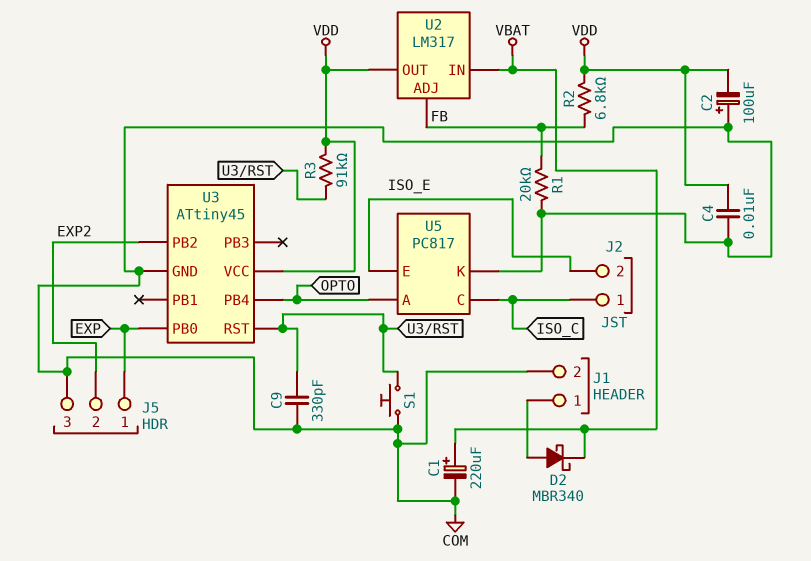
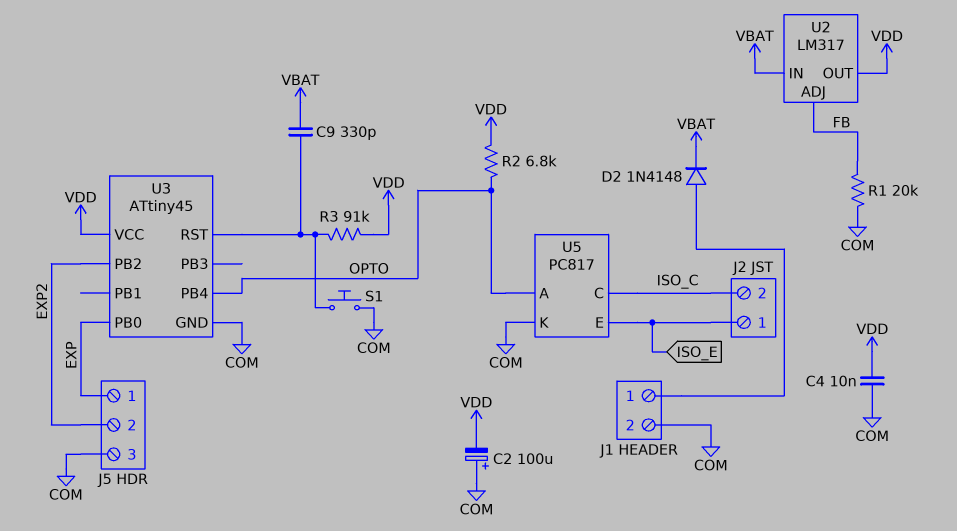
C1: 220uF (plus VBAT, minus COM) -> none
C9: 330pF (COM, U3/RST) -> 330pF (U3/RST, VBAT)
D2: schottky MBR340 (A J1/1, K VBAT) -> diode 1N4148 (A J1/1, K VBAT)
J2 pin 1: ISO_C -> ISO_E
J2 pin 2: ISO_E -> ISO_C
R2: 6.8k (FB, VDD) -> 6.8k (OPTO, VDD)

